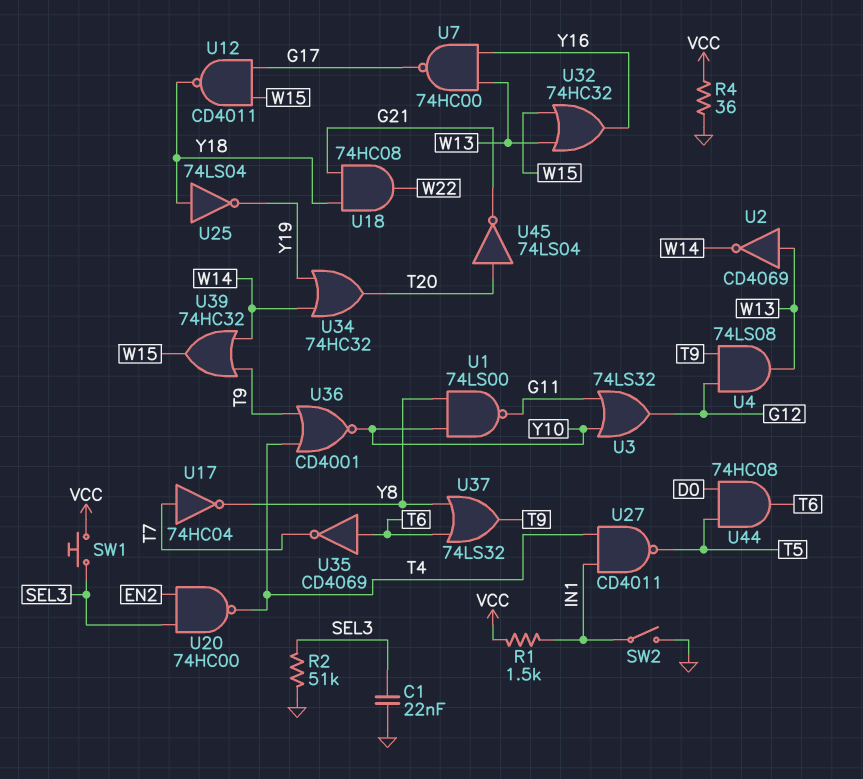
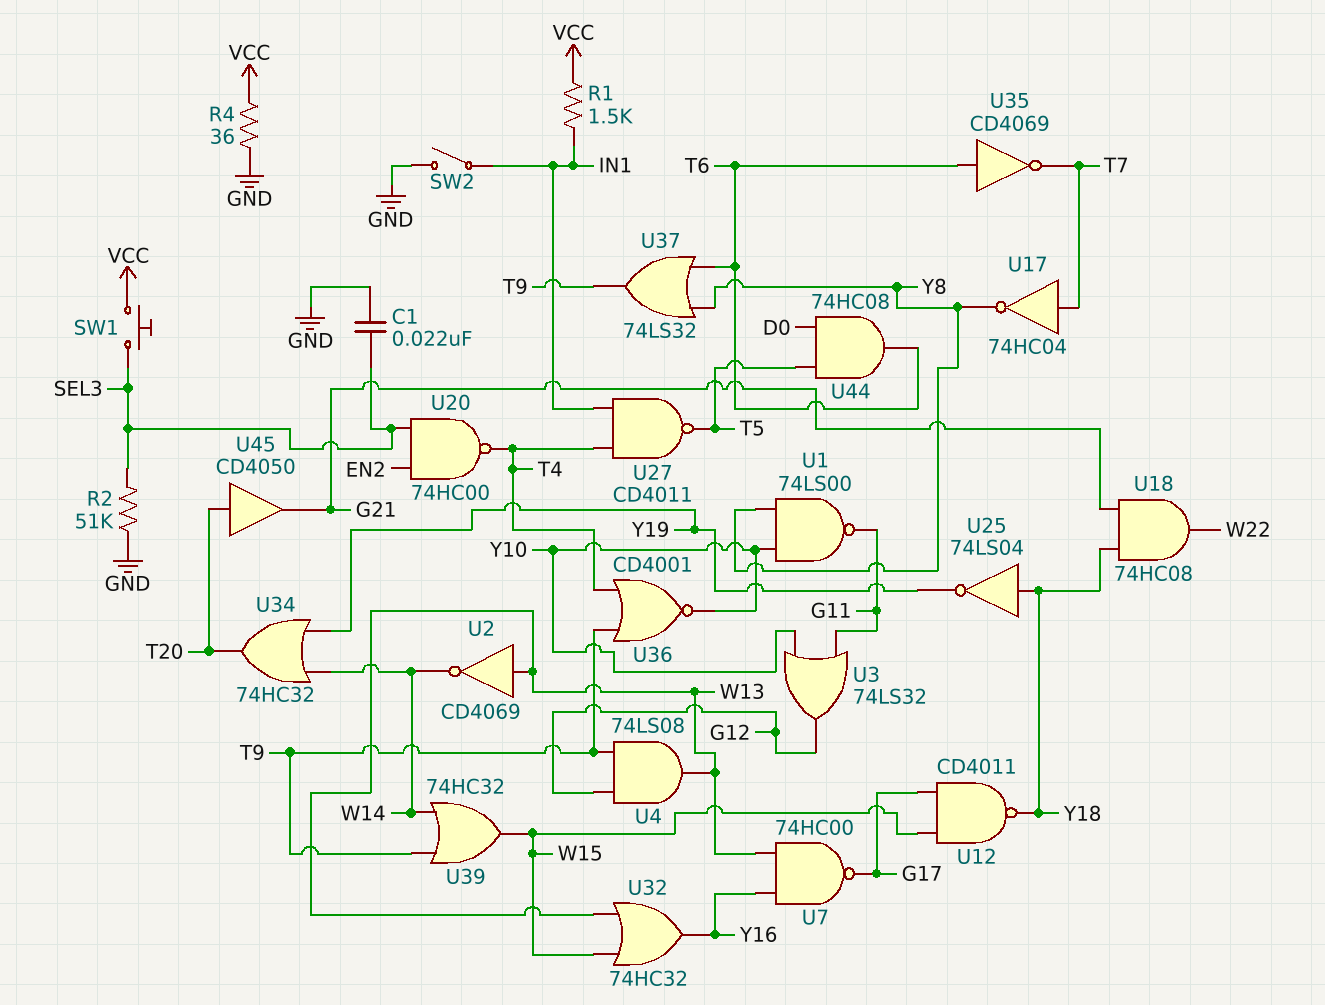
U45: NOT 74LS04 (in T20, out G21) -> buffer CD4050 (in T20, out G21)

